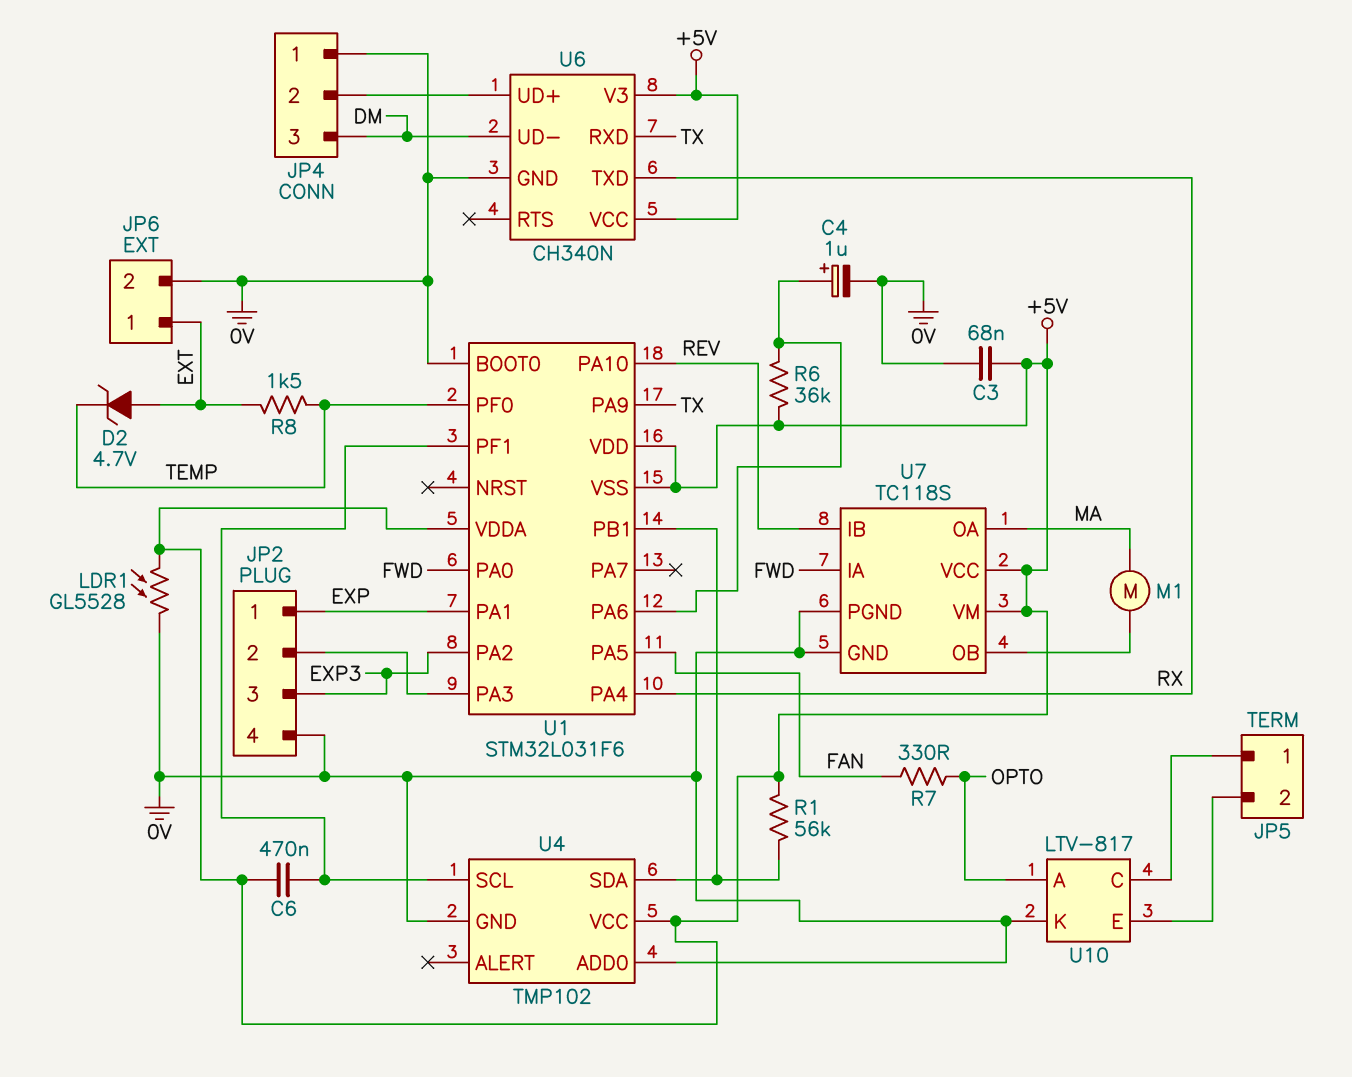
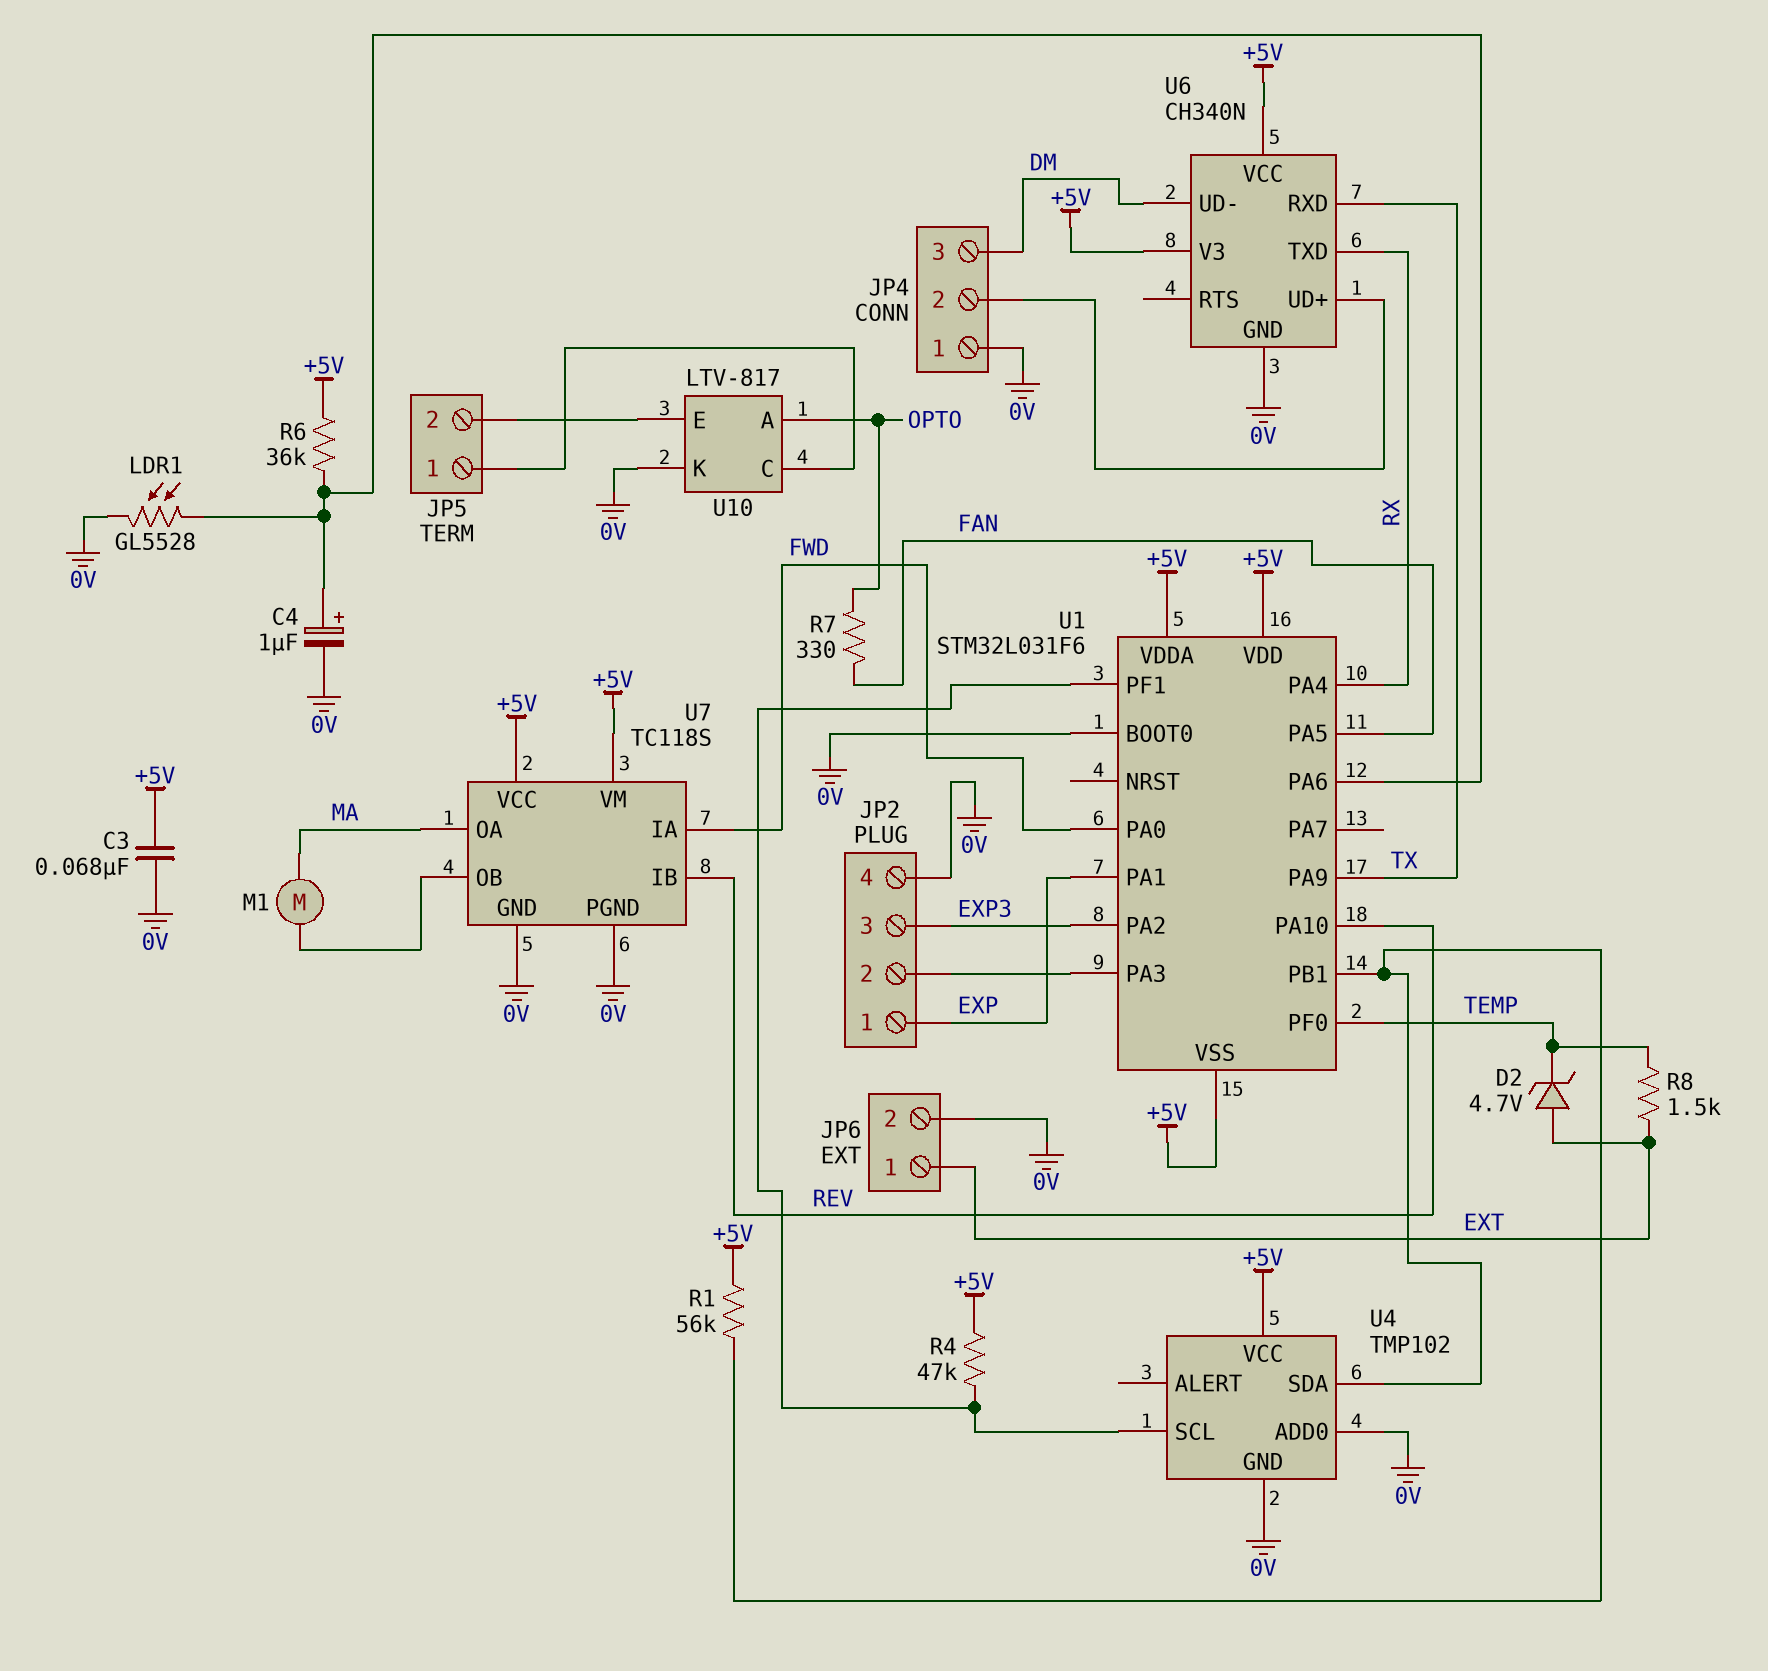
C6: 470nF (+5V, U1/PF1) -> none
LDR1: GL5528 (+5V, 0V) -> GL5528 (0V, U1/PA6)
R4: none -> 47k (+5V, U1/PF1)

